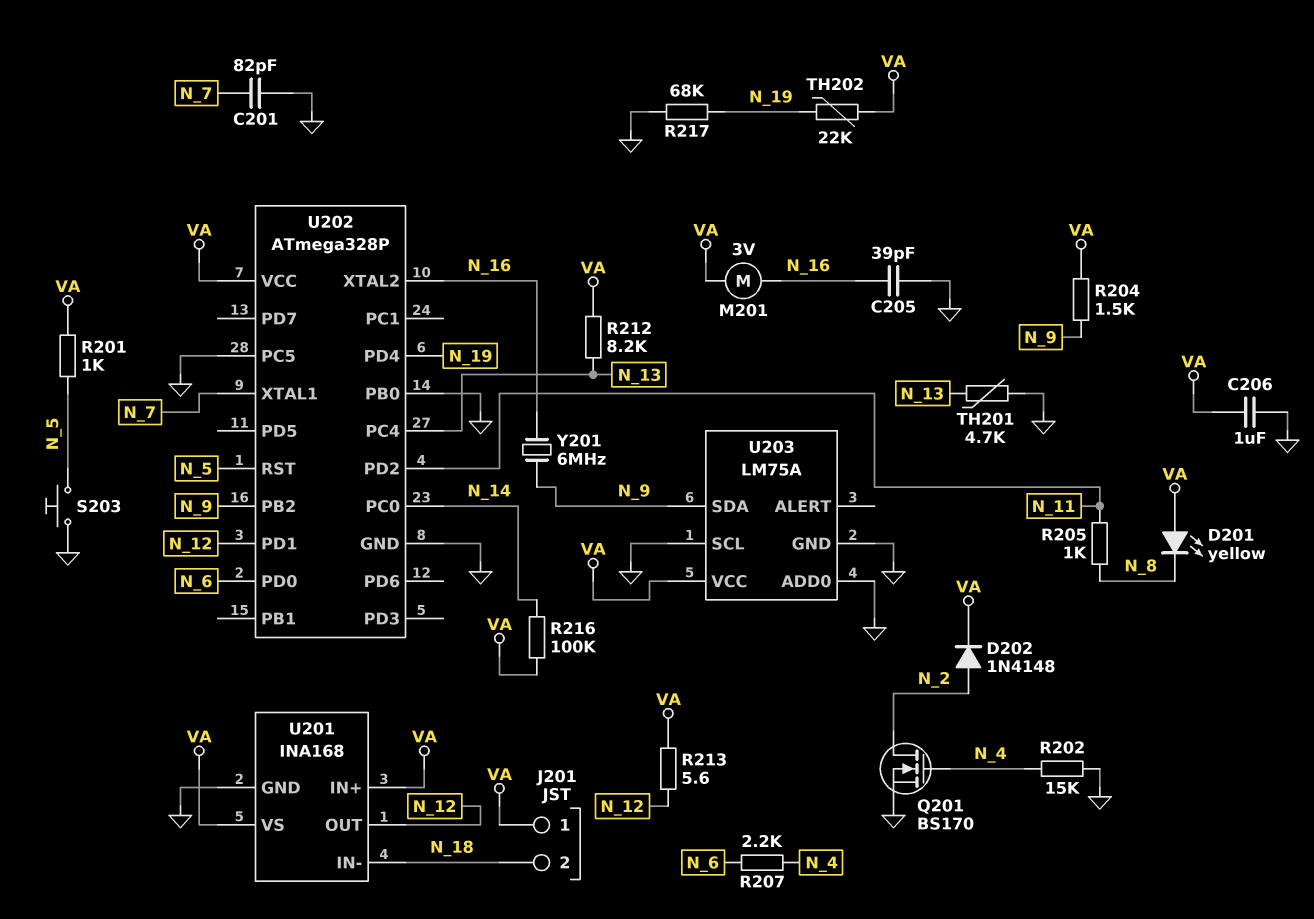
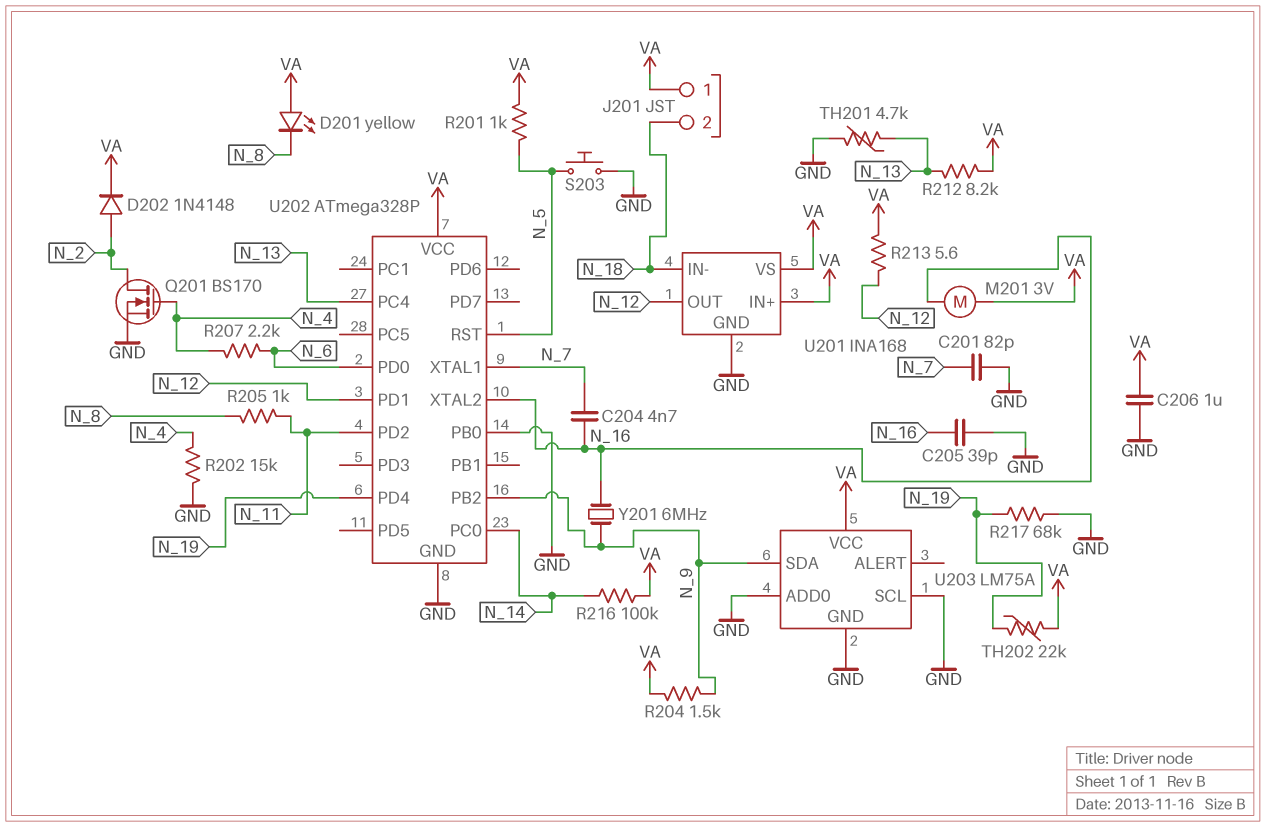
C204: none -> 4.7nF (N_7, N_16)
U202 pin PC5: GND -> none

